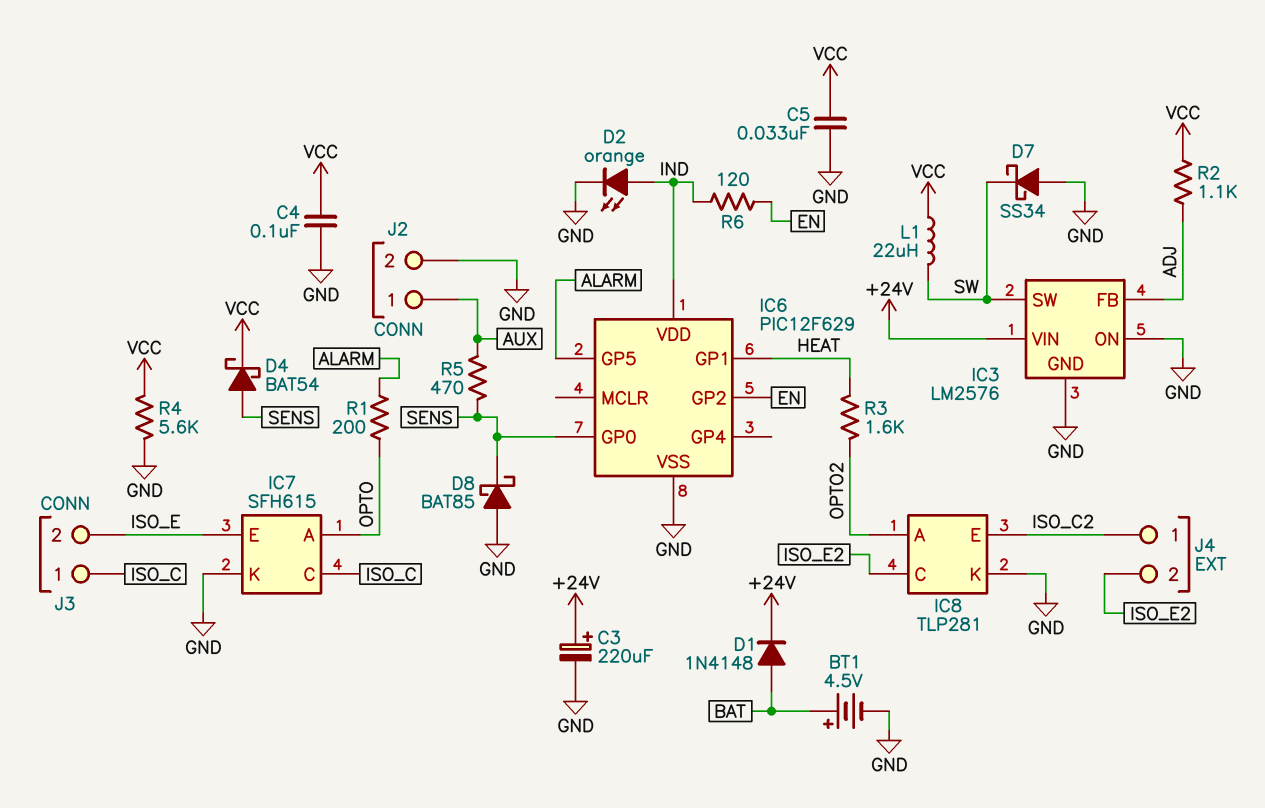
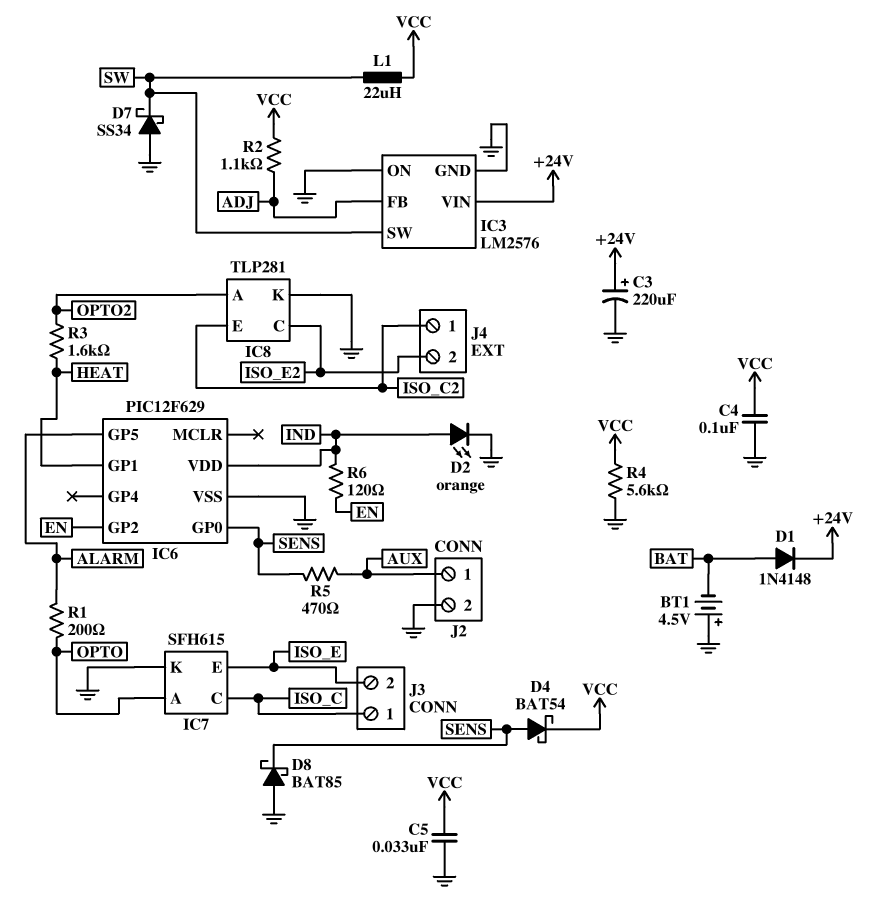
BT1: 4.5V (plus BAT, minus GND) -> 4.5V (plus GND, minus BAT)

